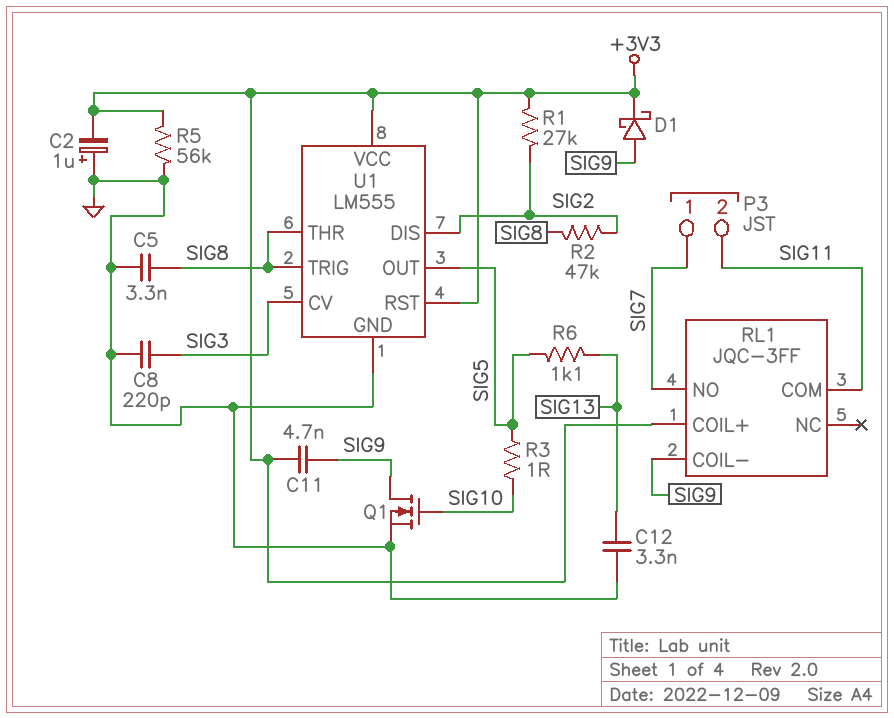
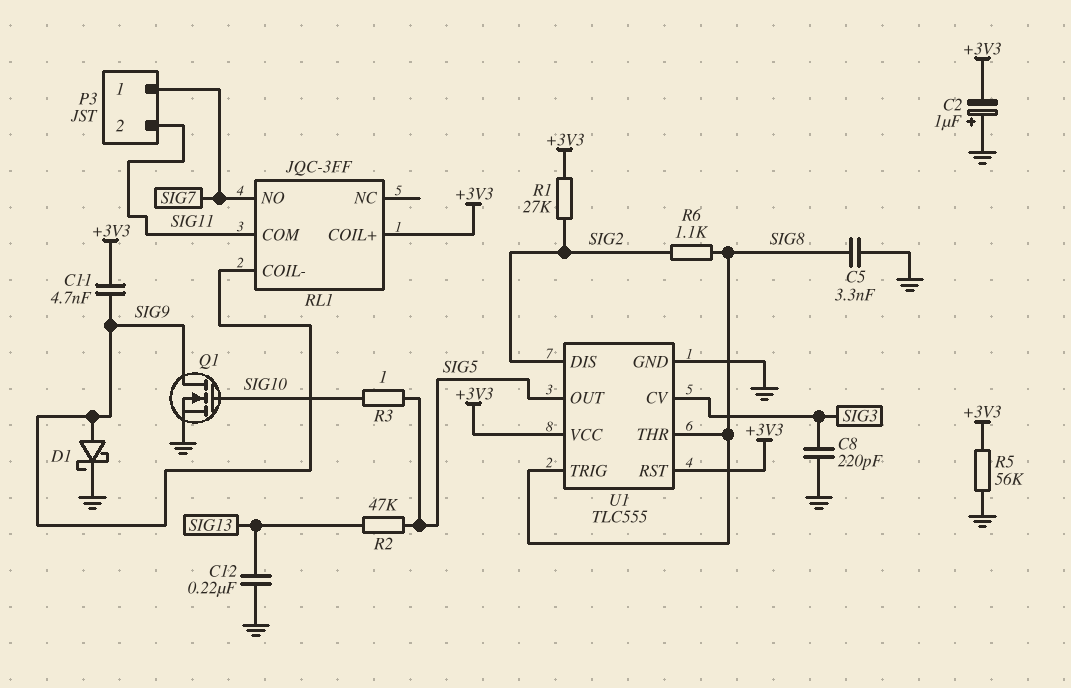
C12: 3.3nF (GND, SIG13) -> 220nF (GND, SIG13)
D1: schottky (A SIG9, K +3V3) -> schottky (A SIG9, K GND)
R2: 47k (SIG2, SIG8) -> 47k (SIG5, SIG13)
R6: 1.1k (SIG5, SIG13) -> 1.1k (SIG2, SIG8)
U1: LM555 -> TLC555

